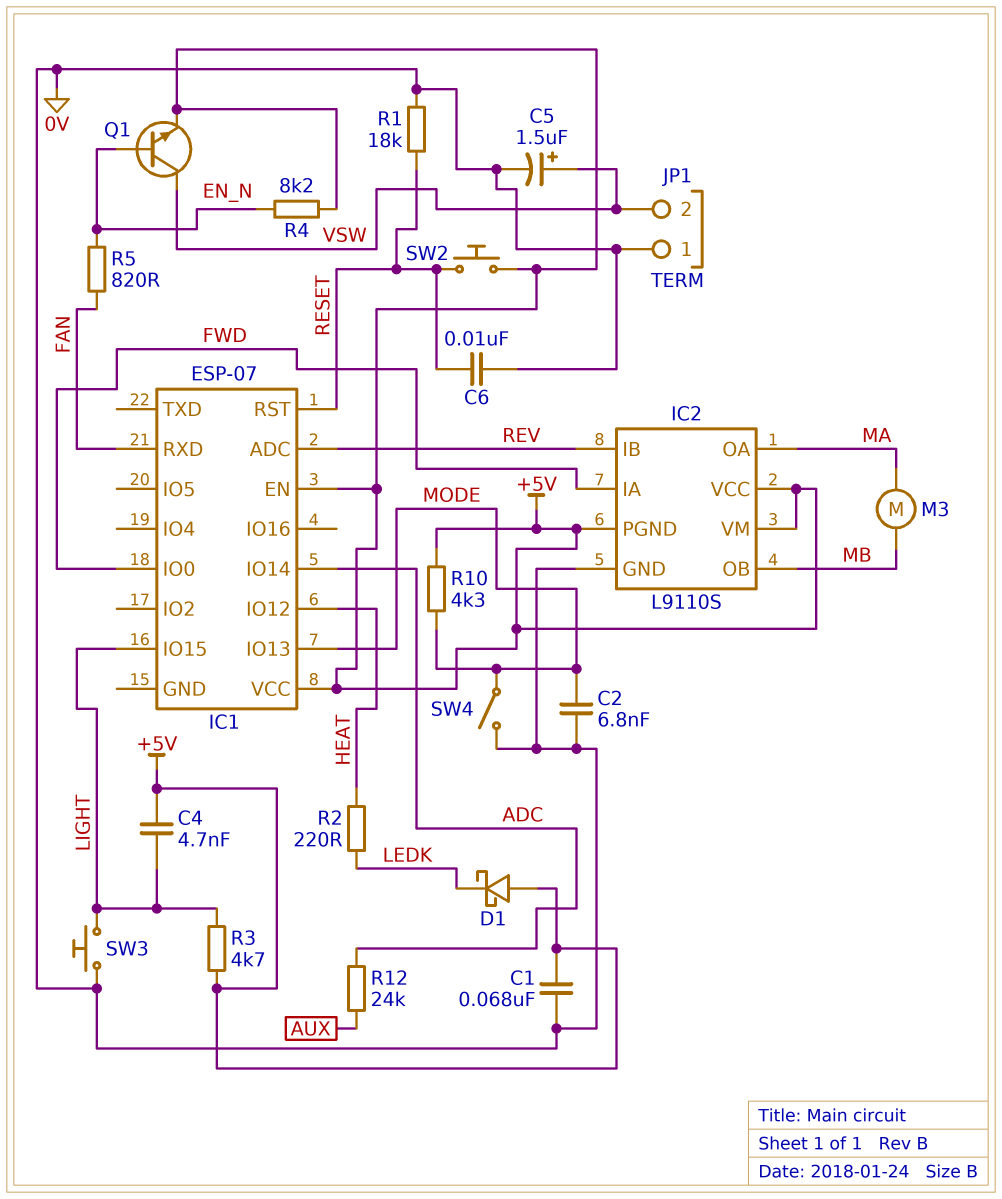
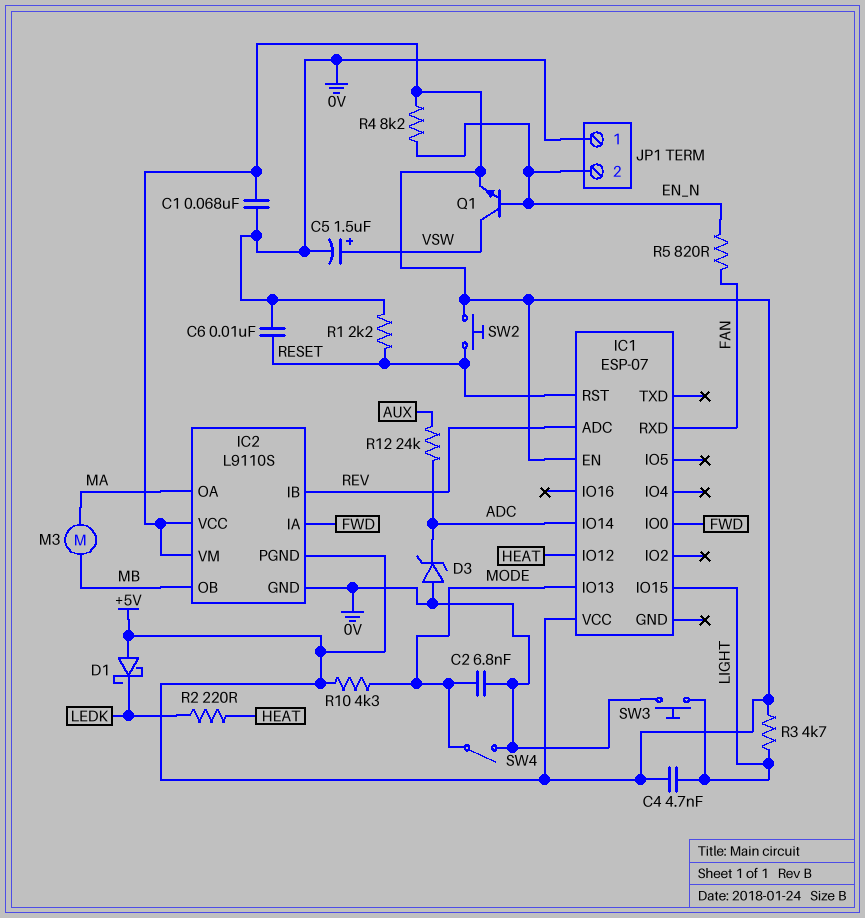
D3: none -> zener (A 0V, K ADC)
JP1 pin 2: VSW -> EN_N
R1: 18k (0V, RESET) -> 2.2k (0V, RESET)

